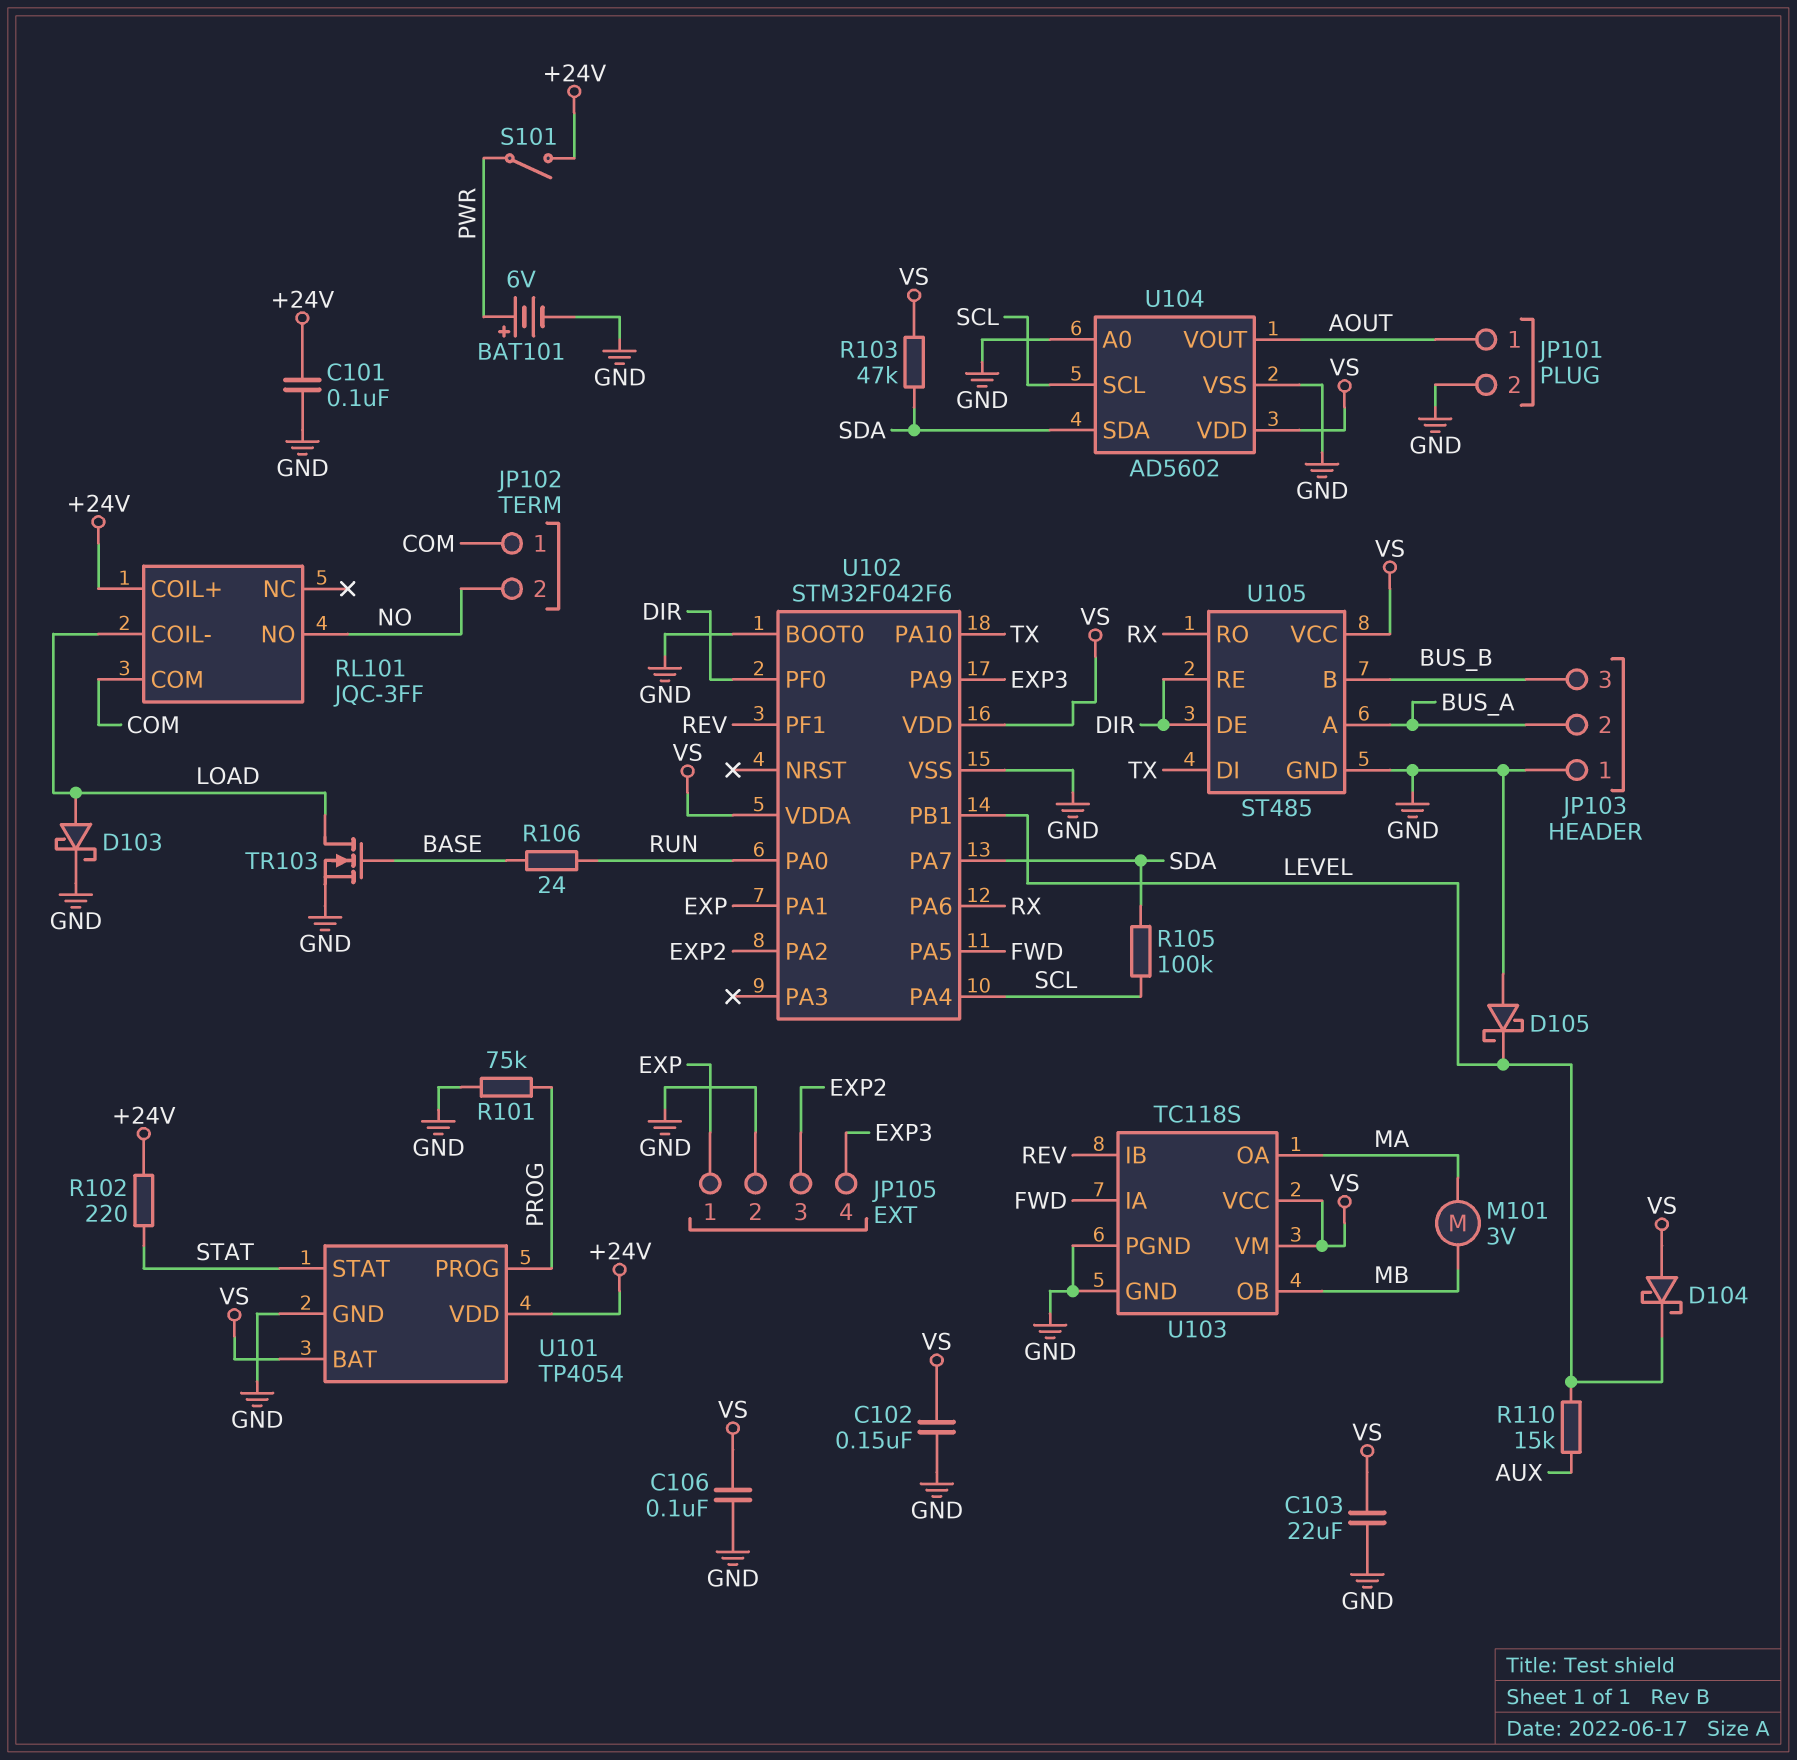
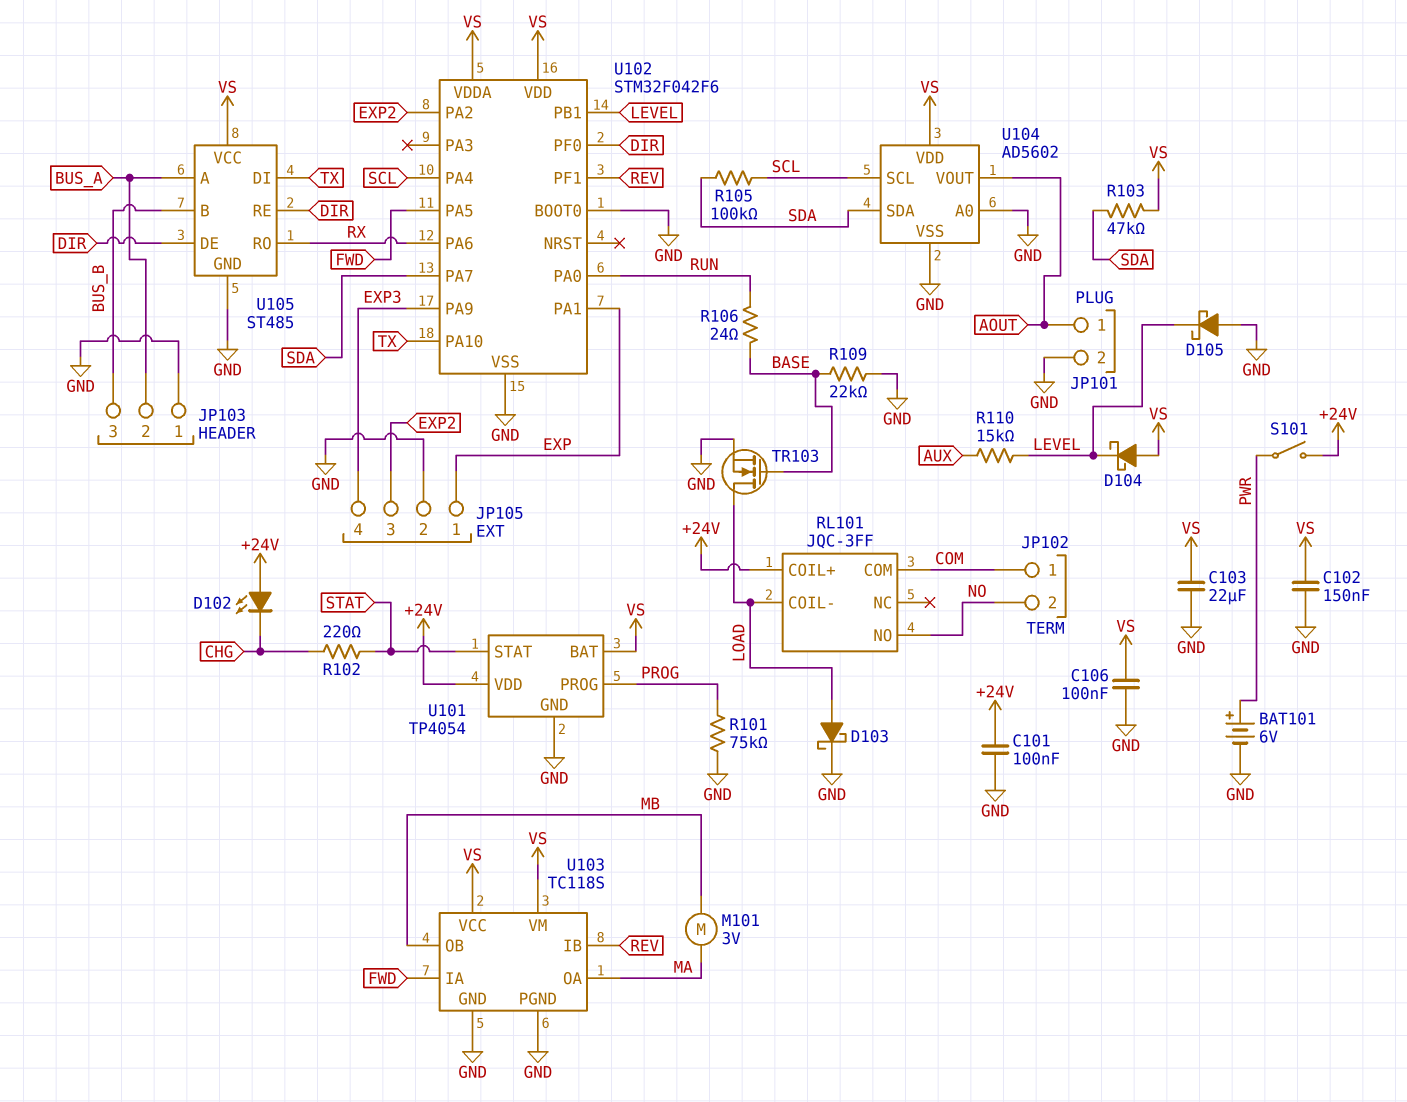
D102: none -> LED (A +24V, K CHG)
R102: 220 (+24V, STAT) -> 220 (CHG, STAT)
R109: none -> 22k (BASE, GND)

